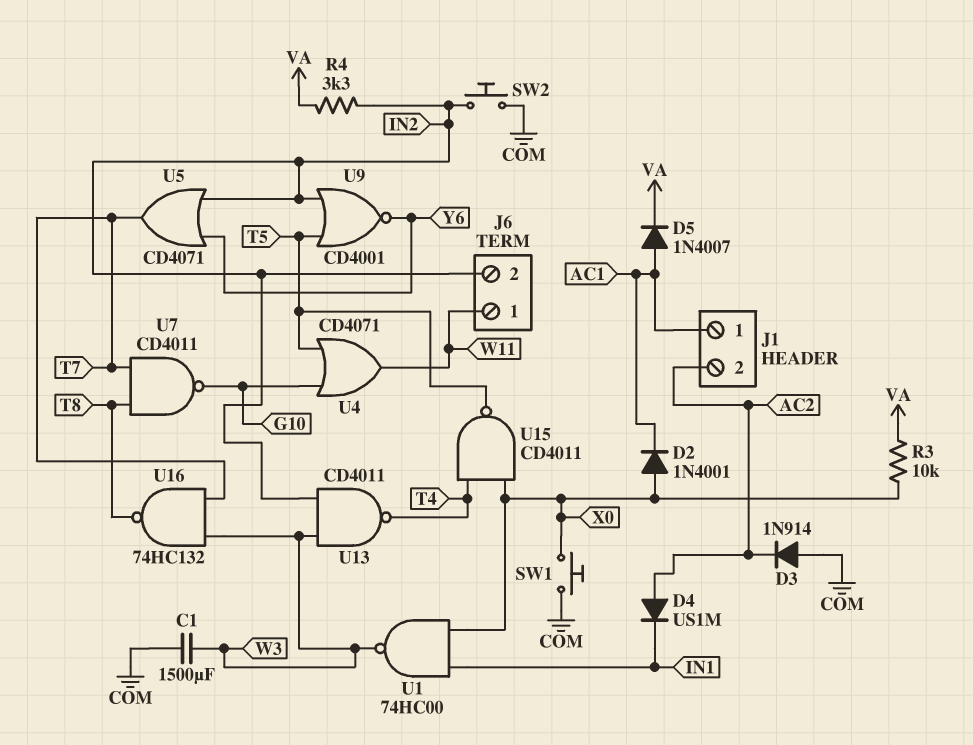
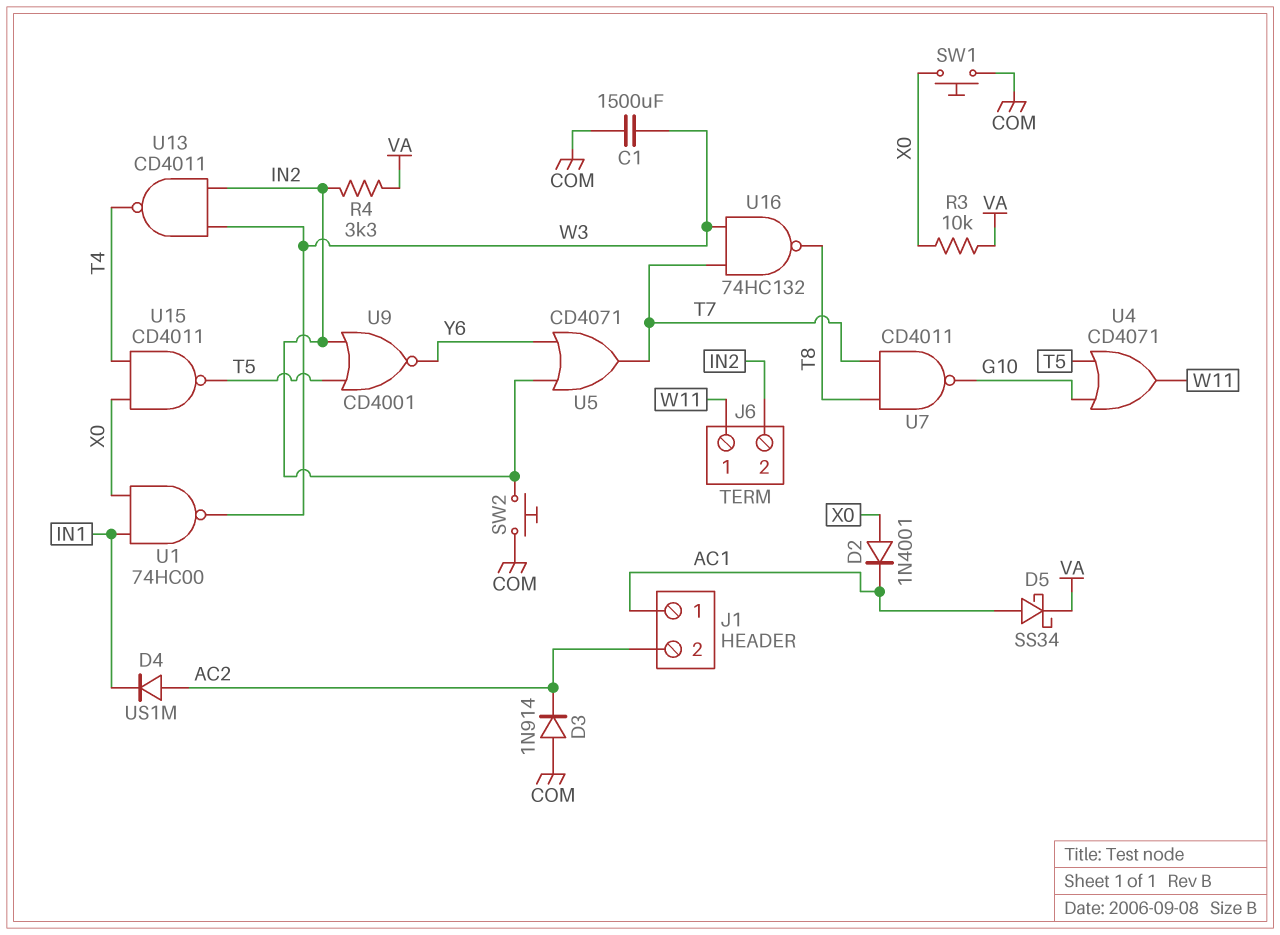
D5: diode 1N4007 (A AC1, K VA) -> schottky SS34 (A AC1, K VA)

